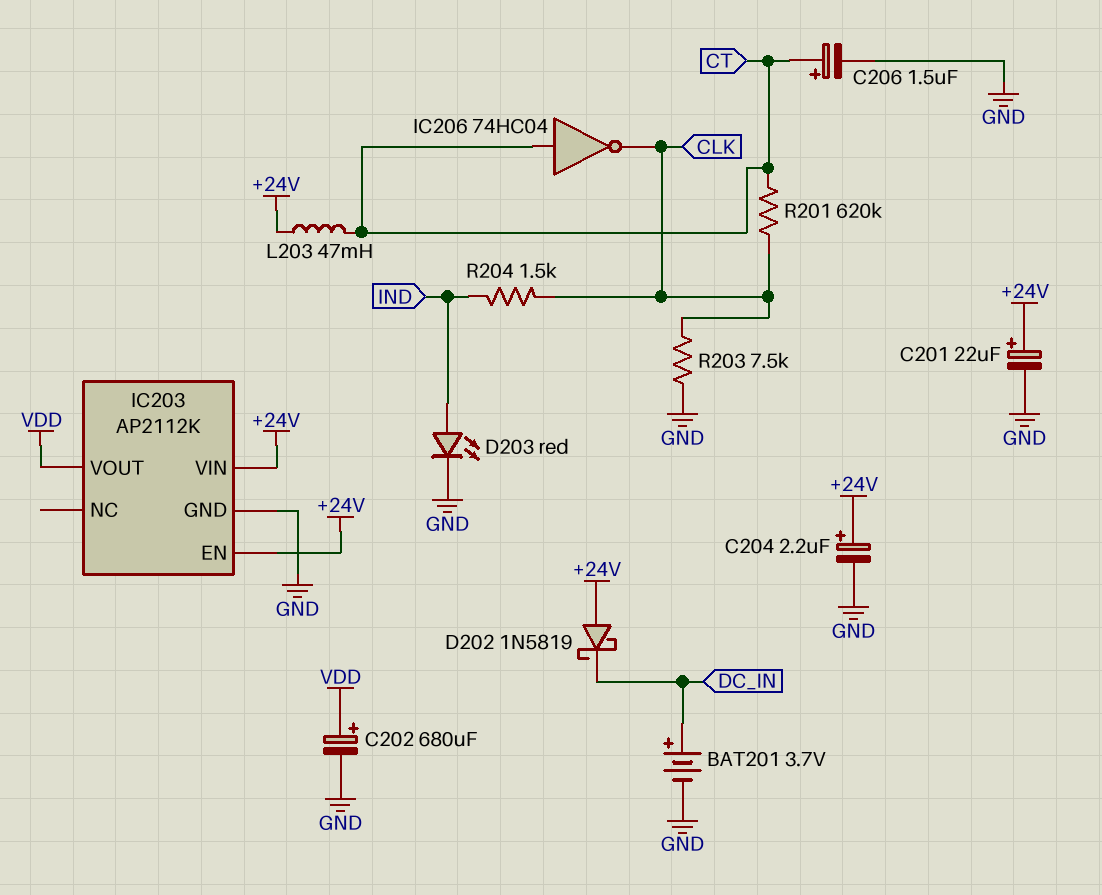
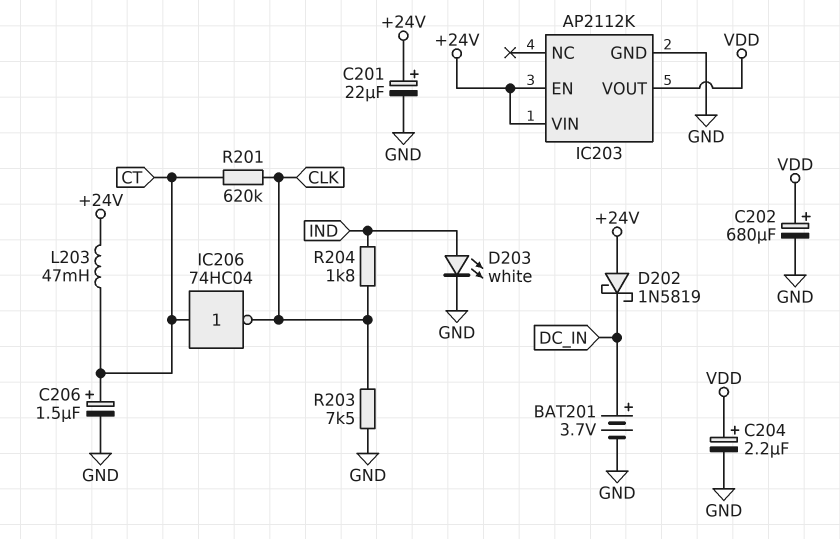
C204: 2.2uF (plus +24V, minus GND) -> 2.2uF (plus VDD, minus GND)
D203: LED red (A IND, K GND) -> LED white (A IND, K GND)
R204: 1.5k (CLK, IND) -> 1.8k (CLK, IND)

